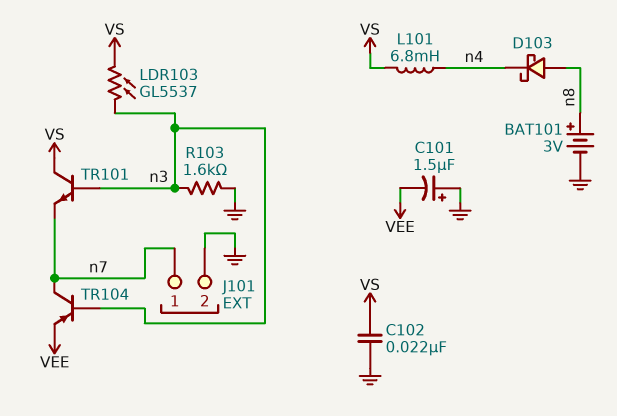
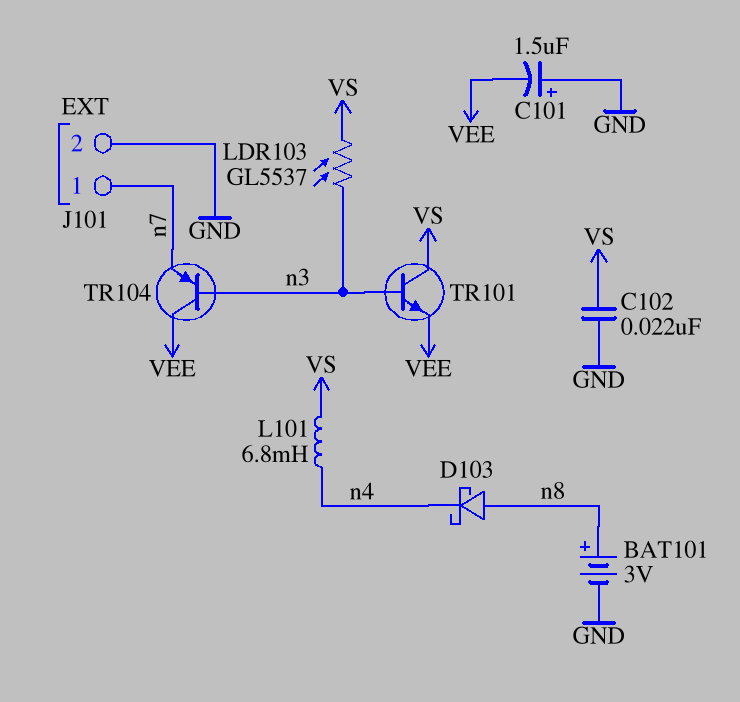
R103: 1.6k (GND, n3) -> none
TR101: NPN (B n3, C VS, E n7) -> NPN (B n3, C VS, E VEE)
TR104: PNP (B n3, C n7, E VEE) -> PNP (B n3, C VEE, E n7)

